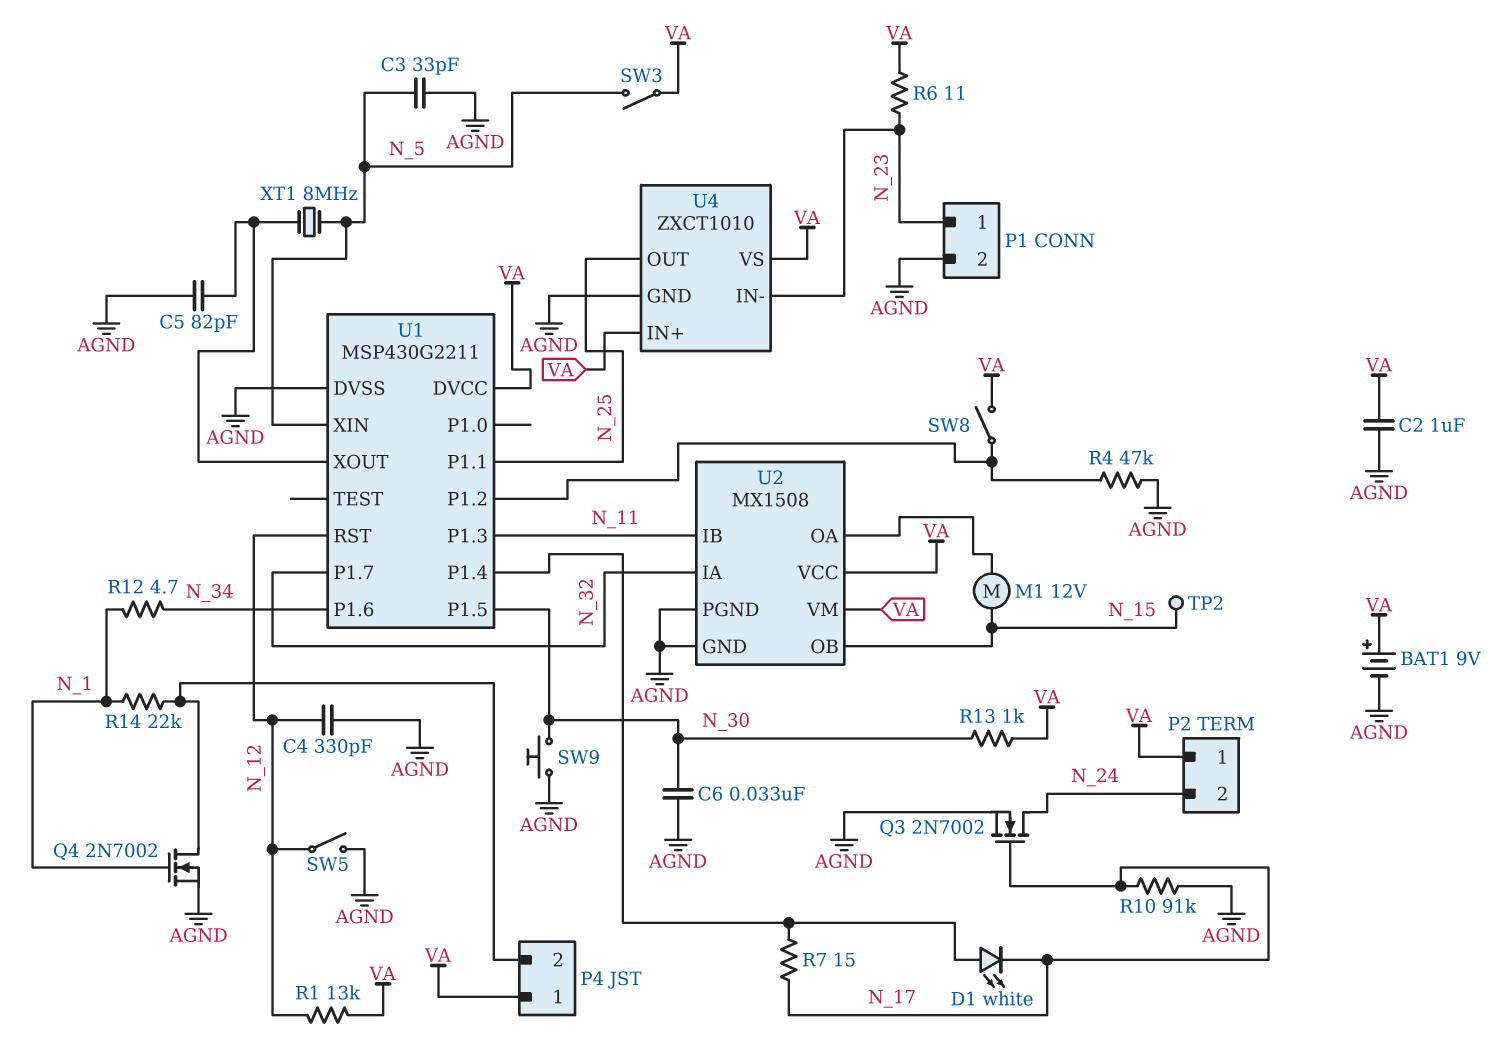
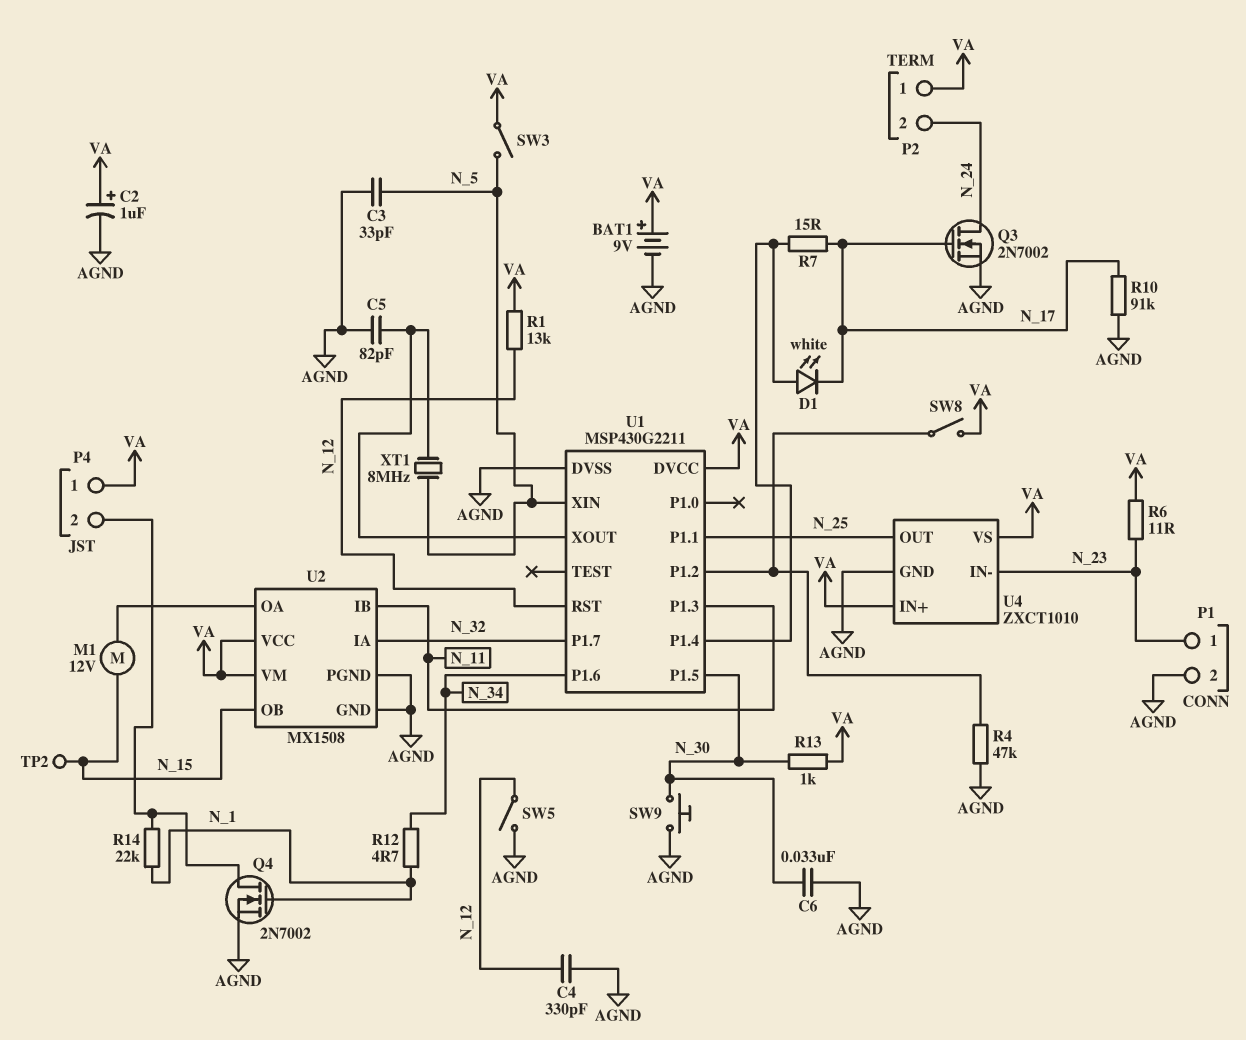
C2: 1uF (AGND, VA) -> 1uF (plus VA, minus AGND)

